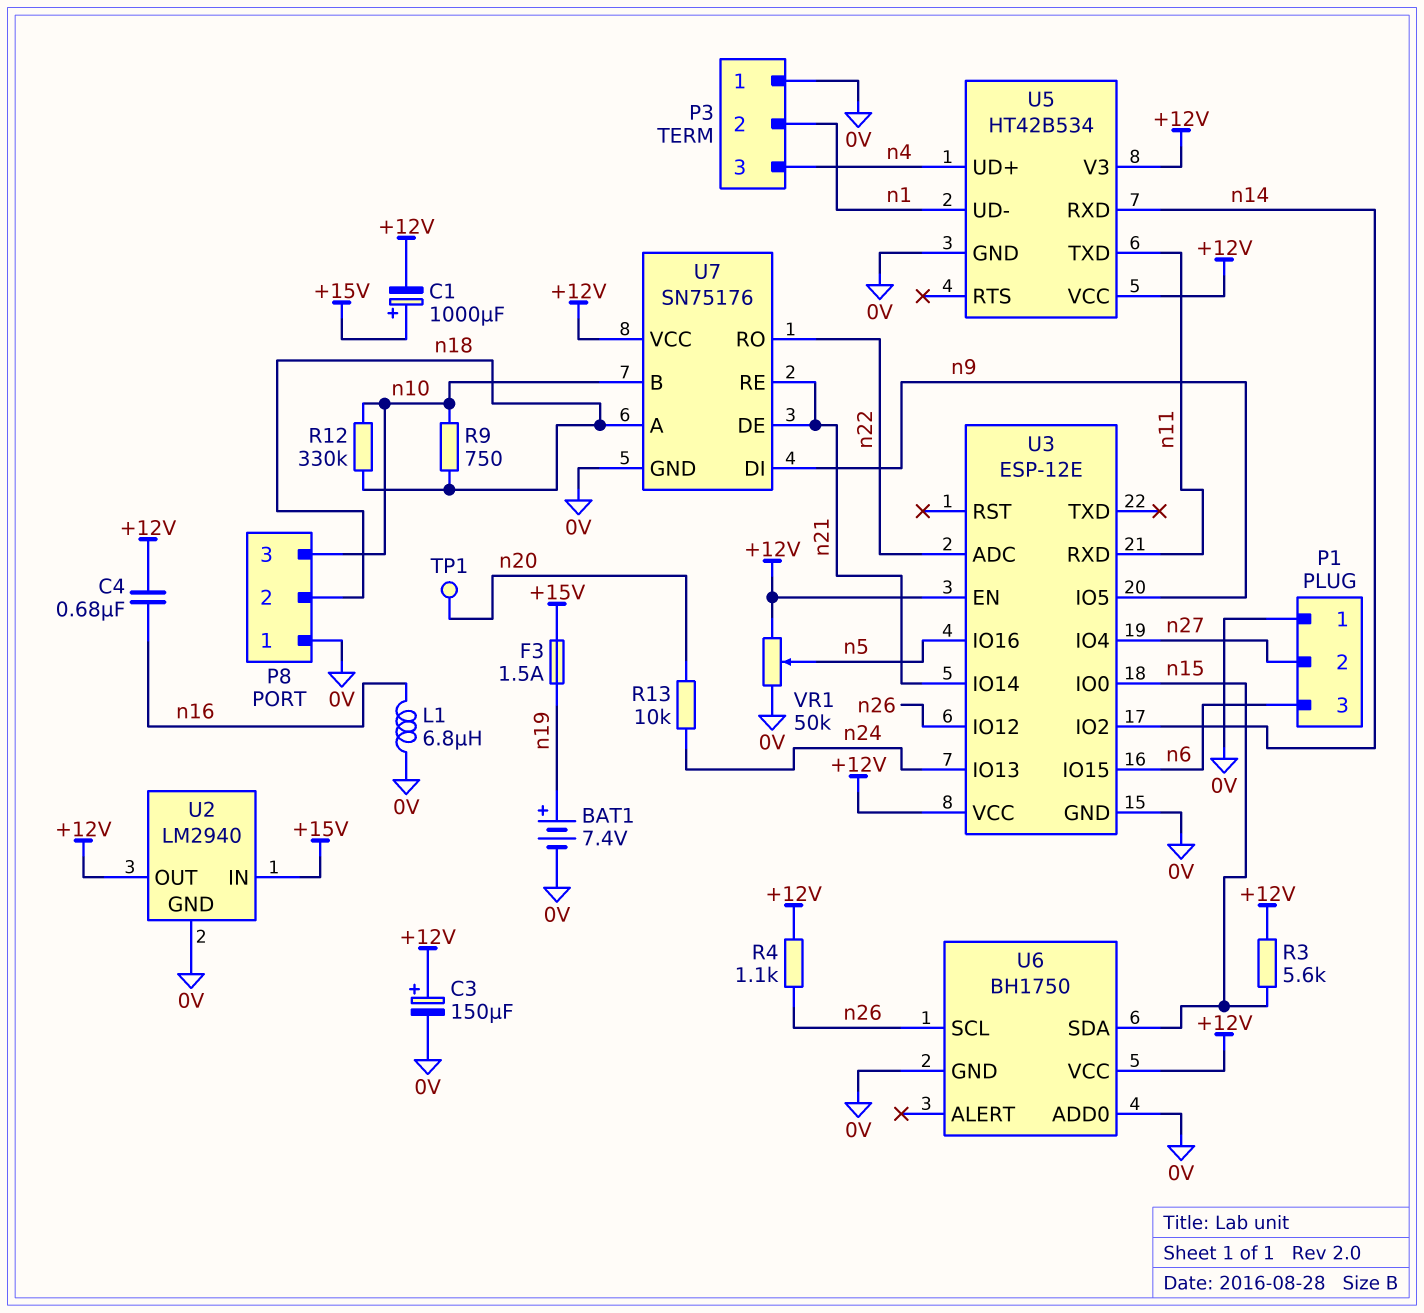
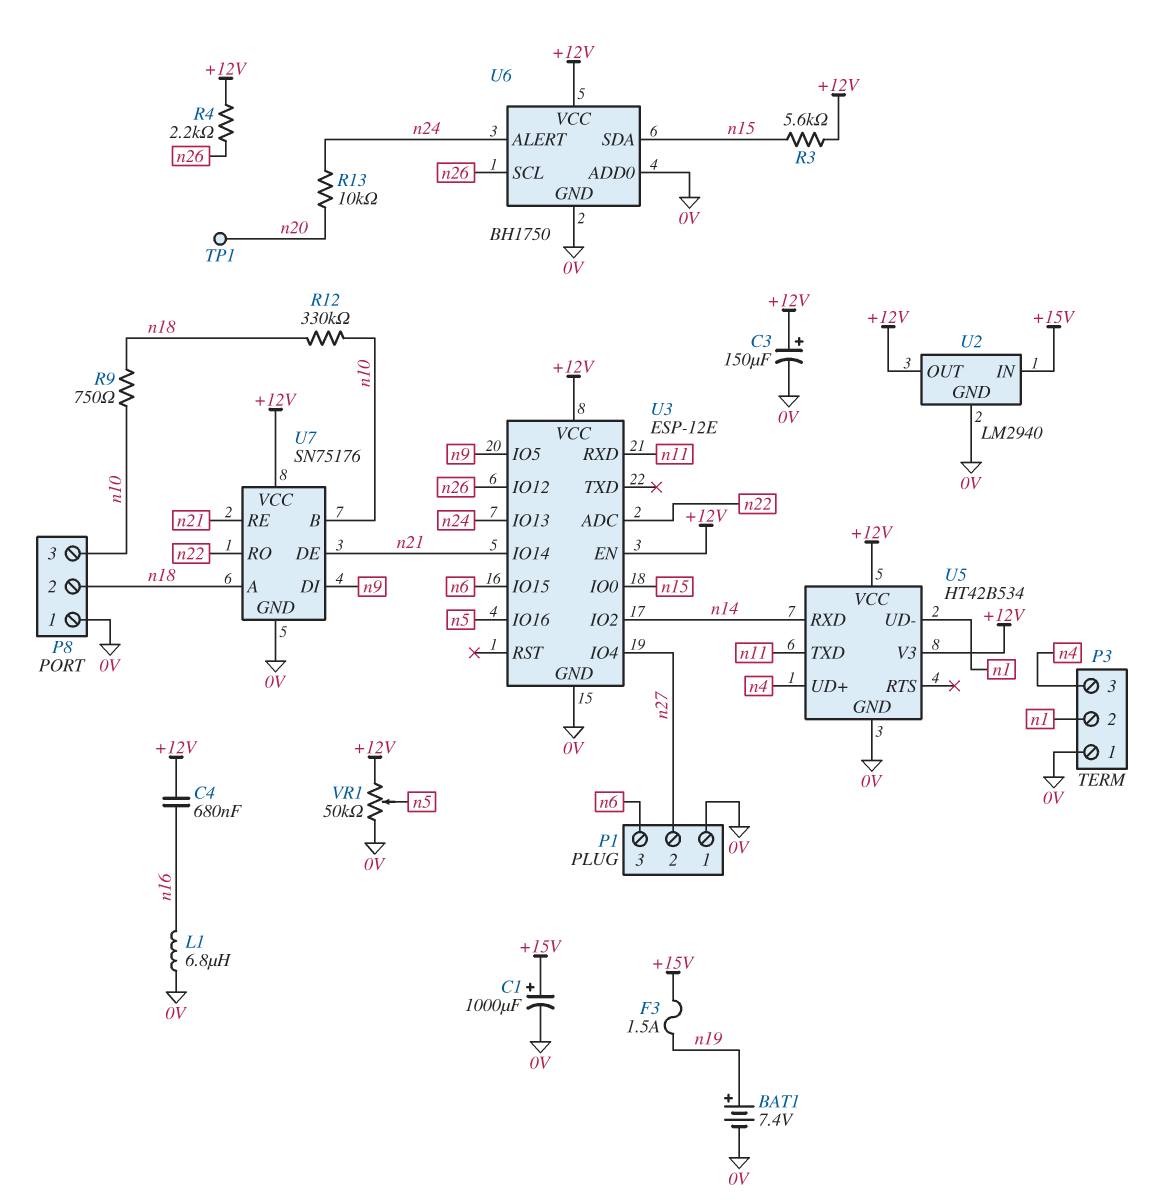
C1: 1000uF (plus +15V, minus +12V) -> 1000uF (plus +15V, minus 0V)
R4: 1.1k (+12V, n26) -> 2.2k (+12V, n26)
U6 pin ALERT: none -> n24

